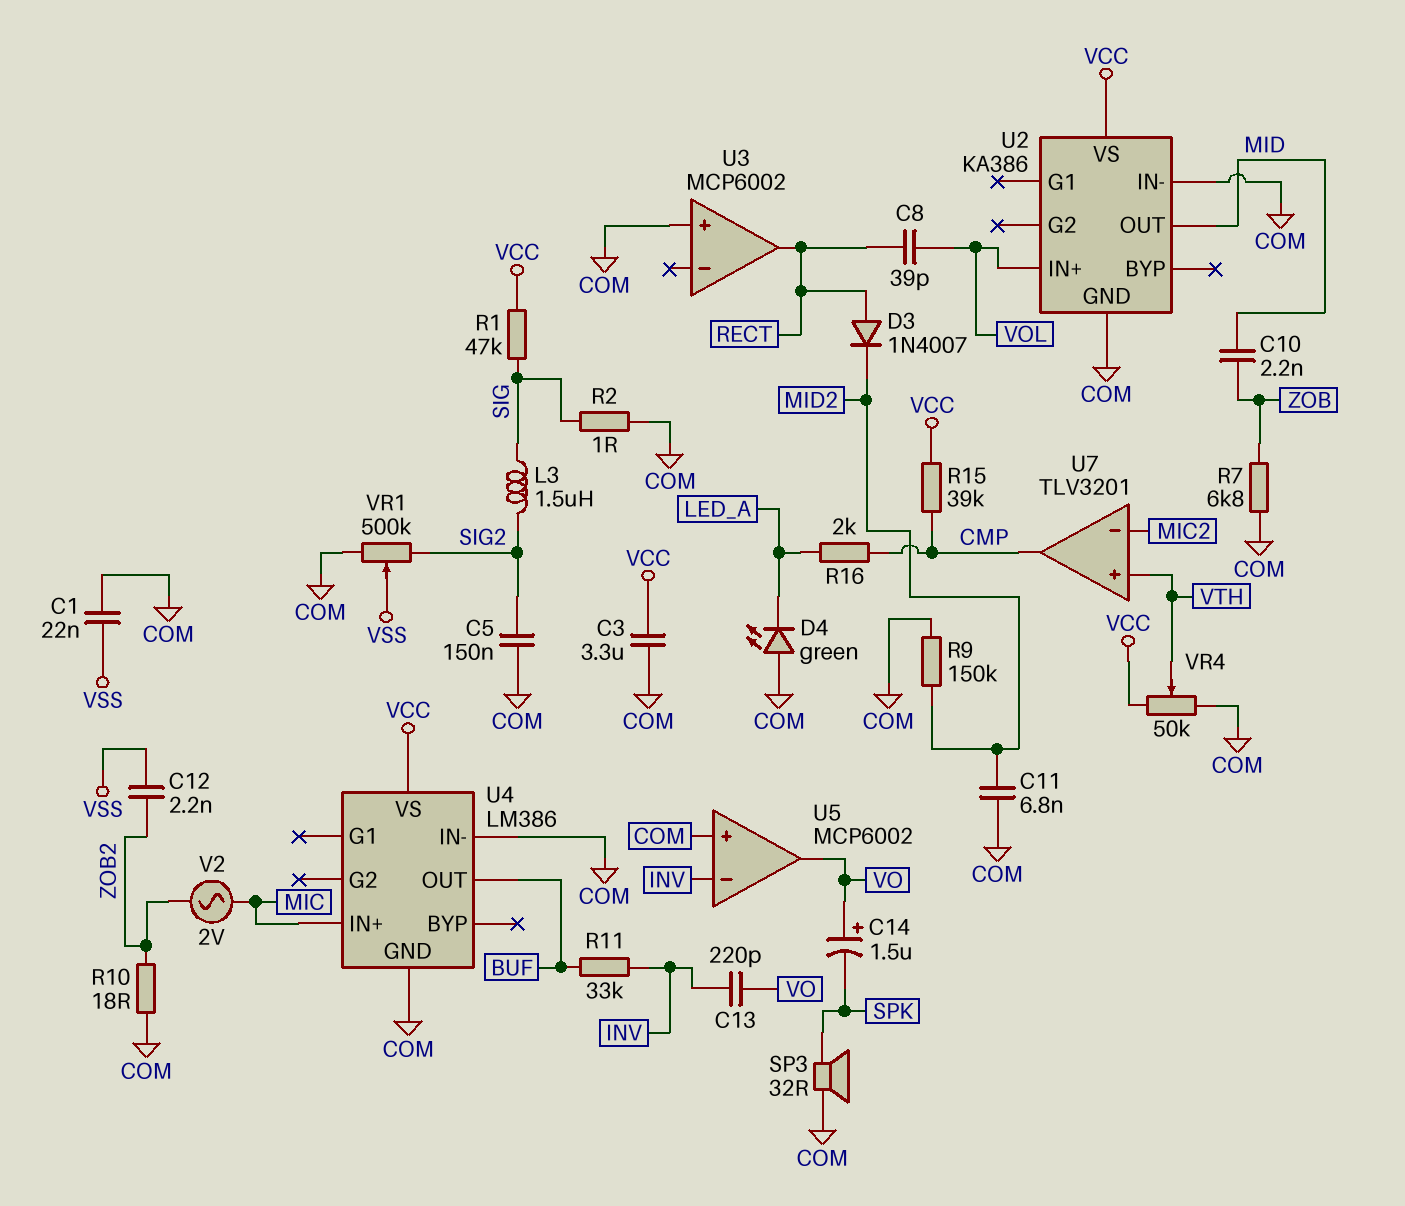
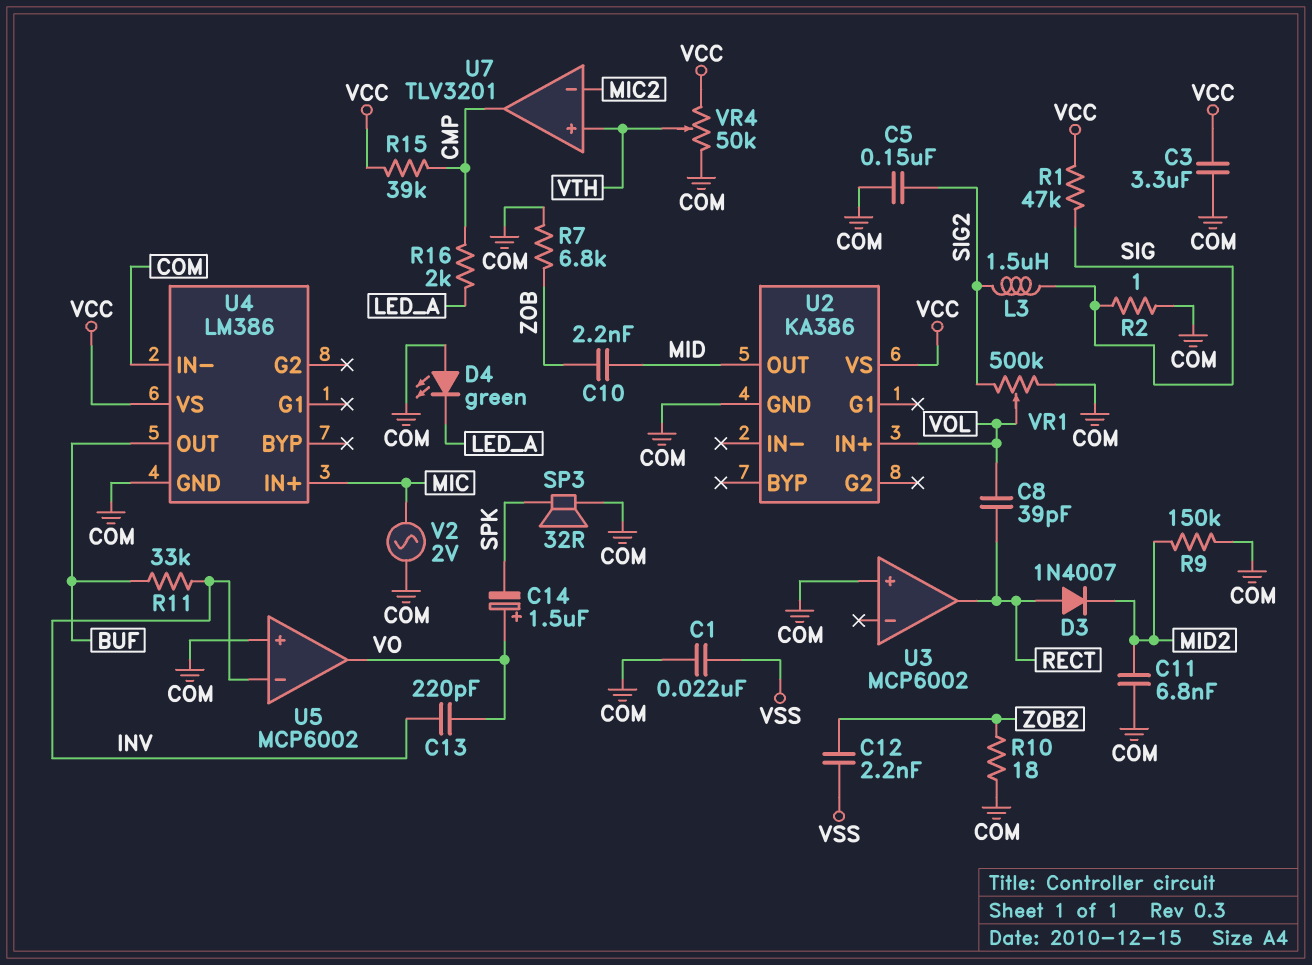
U2 pin IN-: COM -> none
V2: AC 2V (MIC, ZOB2) -> AC 2V (COM, MIC)
VR1: 500k (COM, SIG2, wiper VSS) -> 500k (COM, SIG2, wiper VOL)

